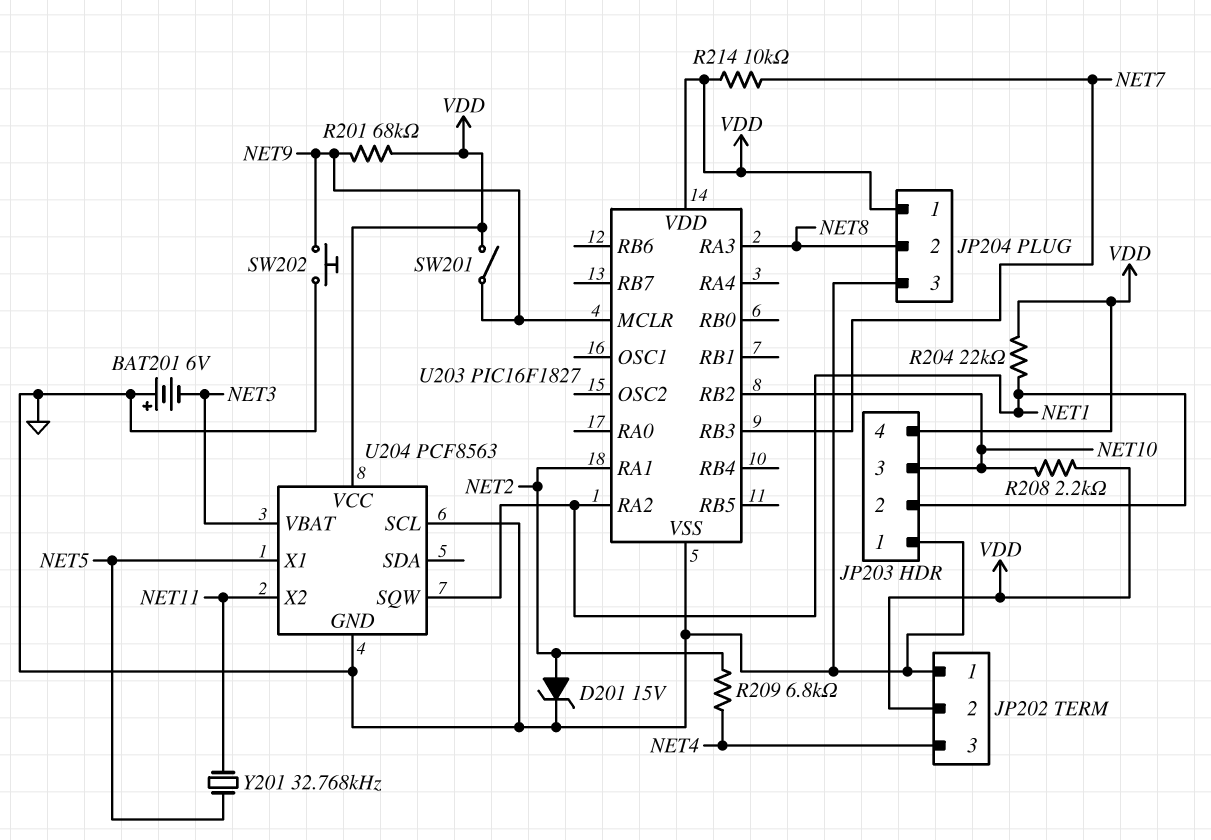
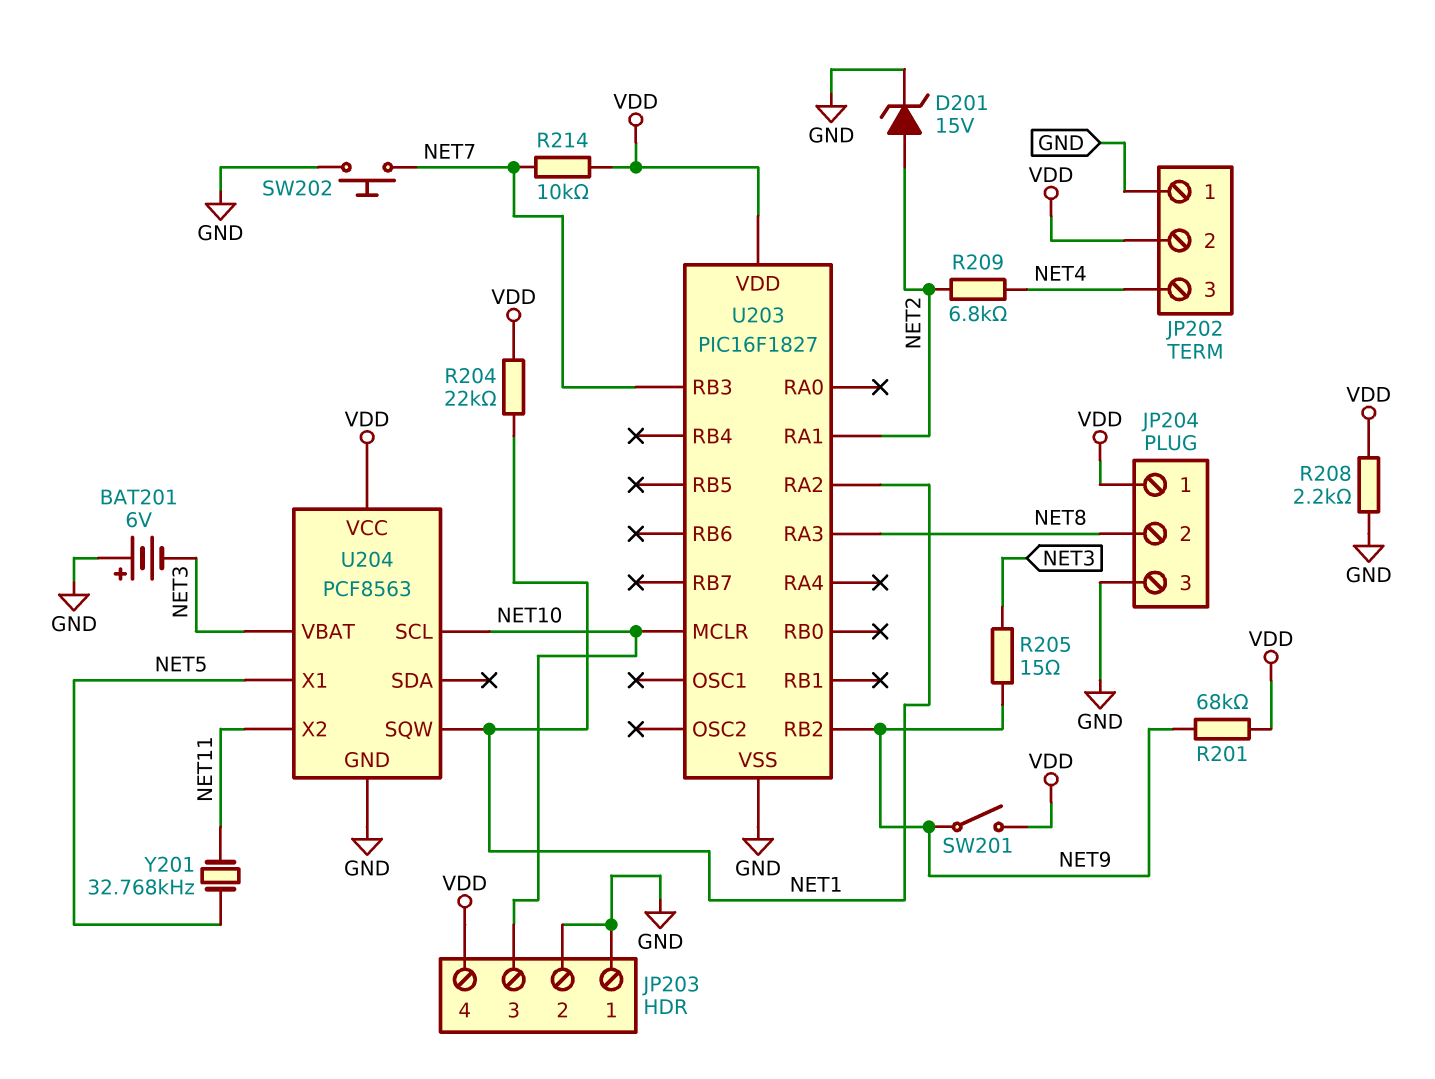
JP203 pin 2: NET1 -> GND
R205: none -> 15 (NET3, NET9)
R208: 2.2k (NET10, VDD) -> 2.2k (GND, VDD)
SW202: button (GND, NET9) -> button (GND, NET7)
U203 pin MCLR: NET9 -> NET10
U203 pin RB2: NET10 -> NET9
U204 pin SCL: GND -> NET10

